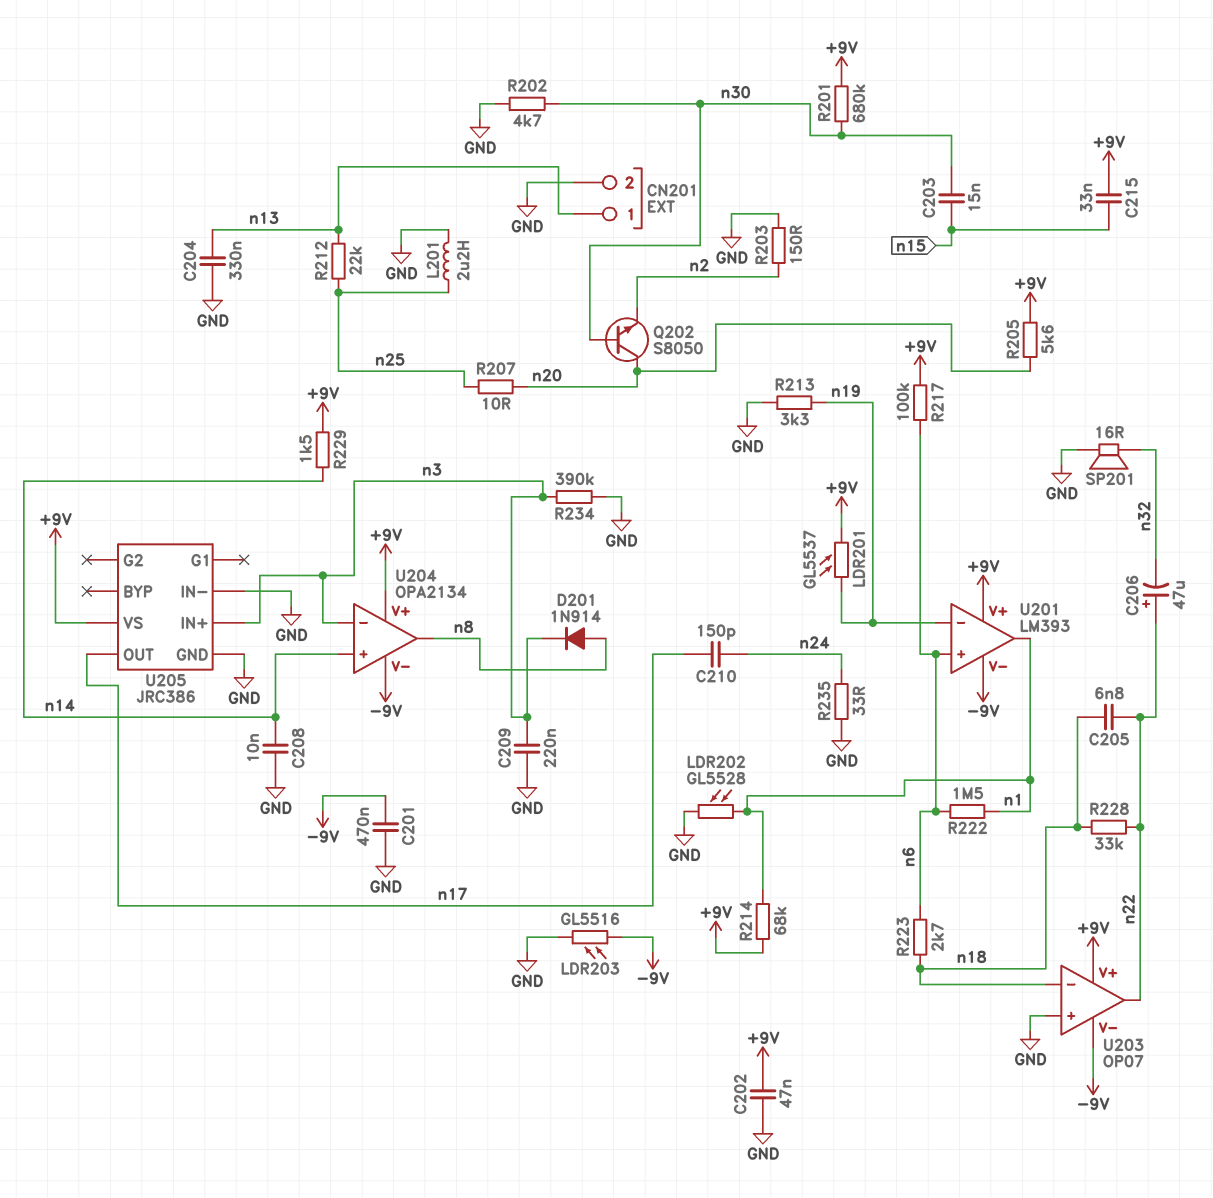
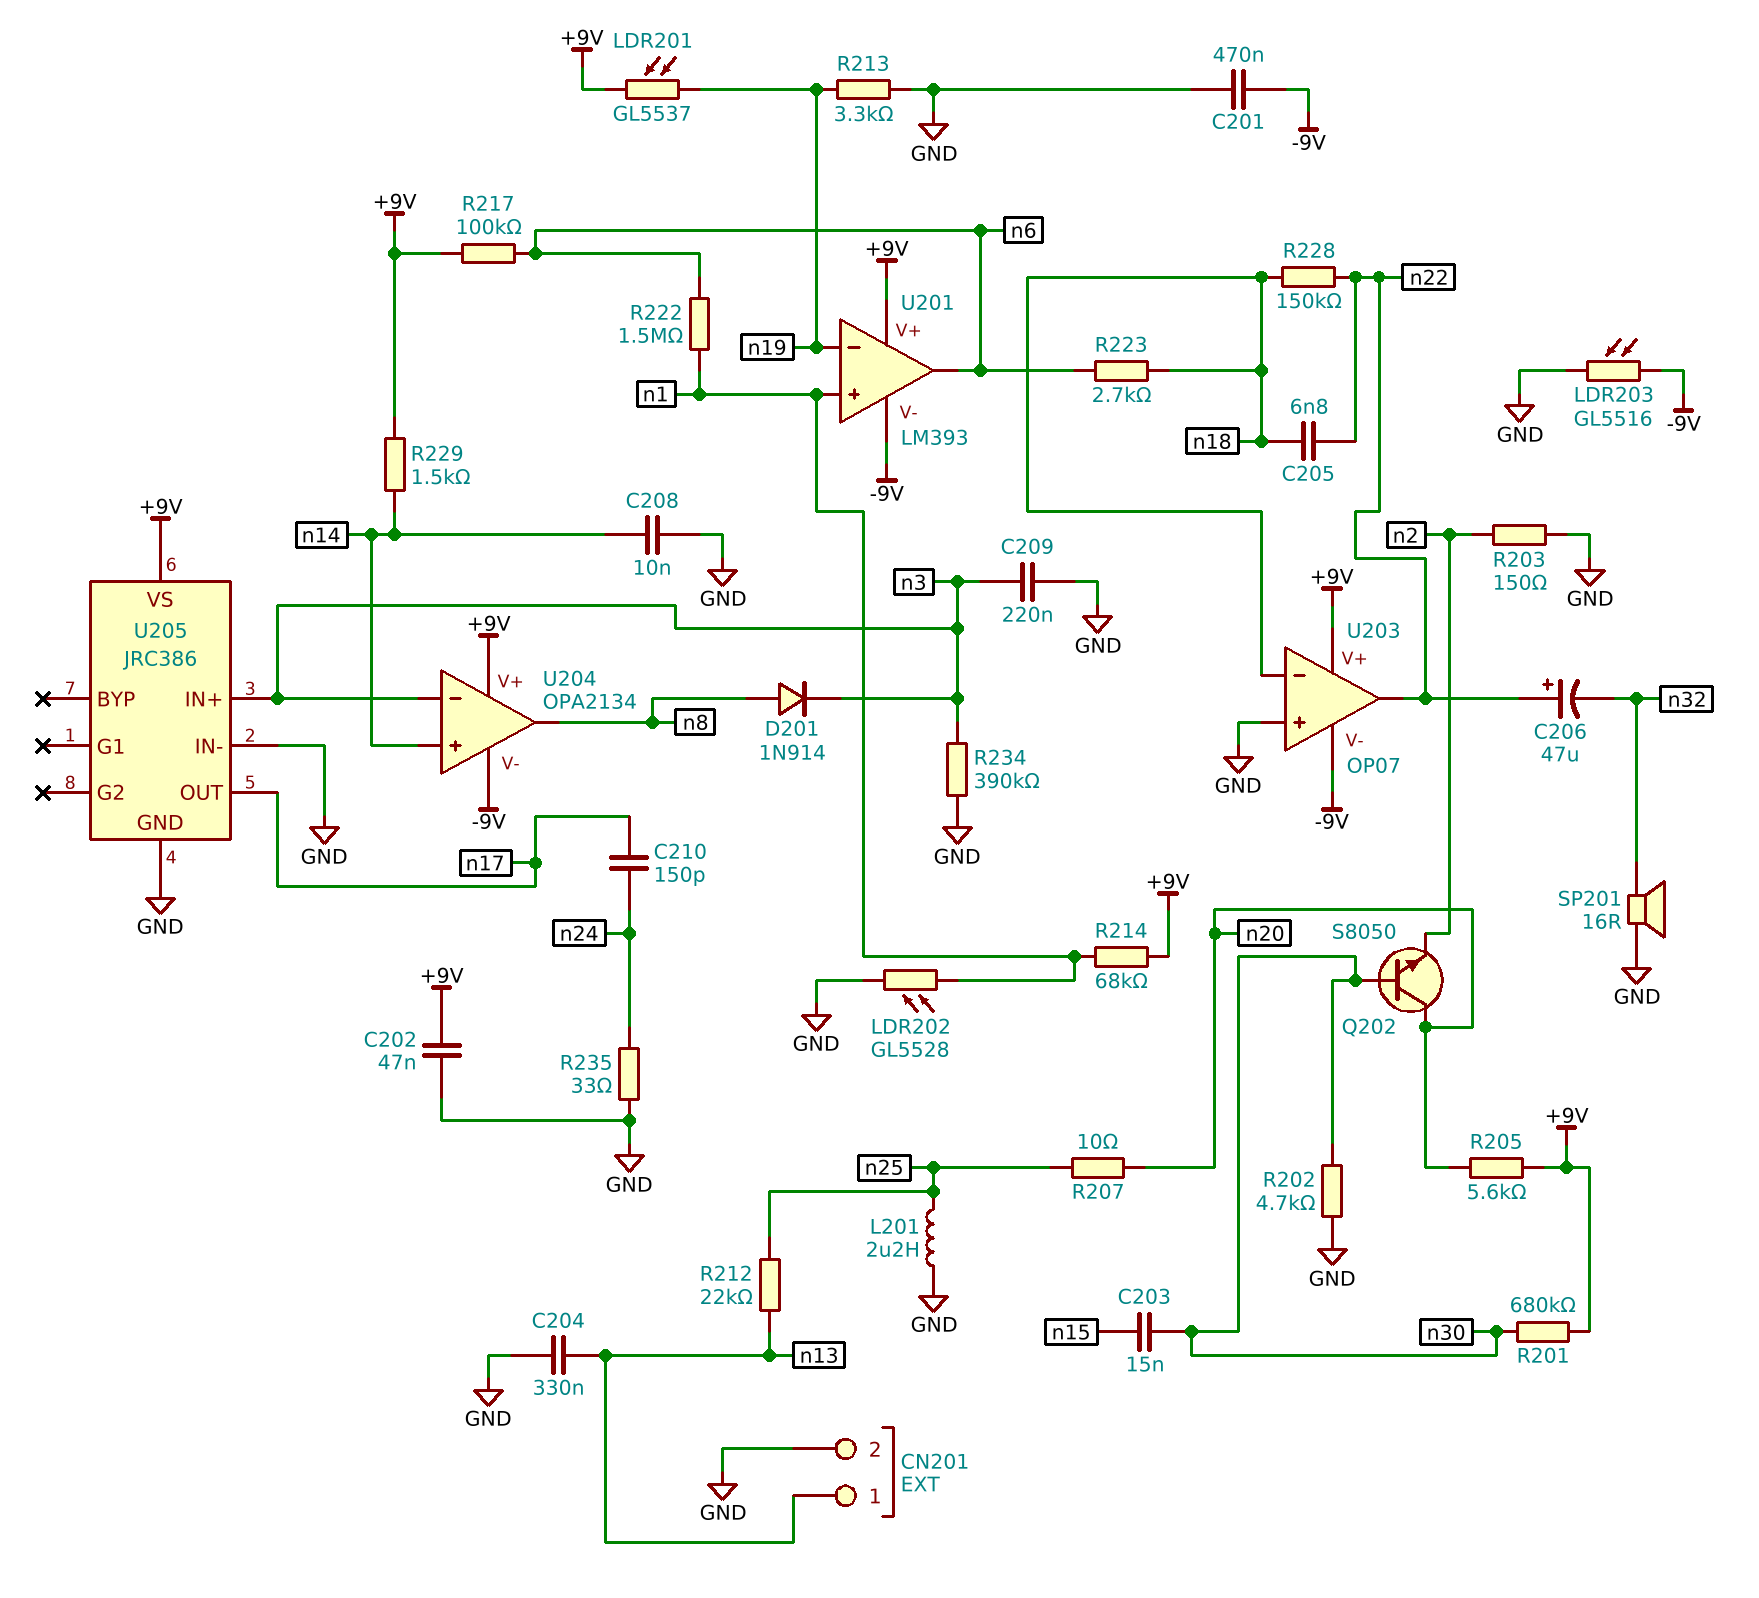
C215: 33nF (+9V, n15) -> none
R228: 33k (n18, n22) -> 150k (n18, n22)
U201 pin in+: n6 -> n1
U201 pin out: n1 -> n6

